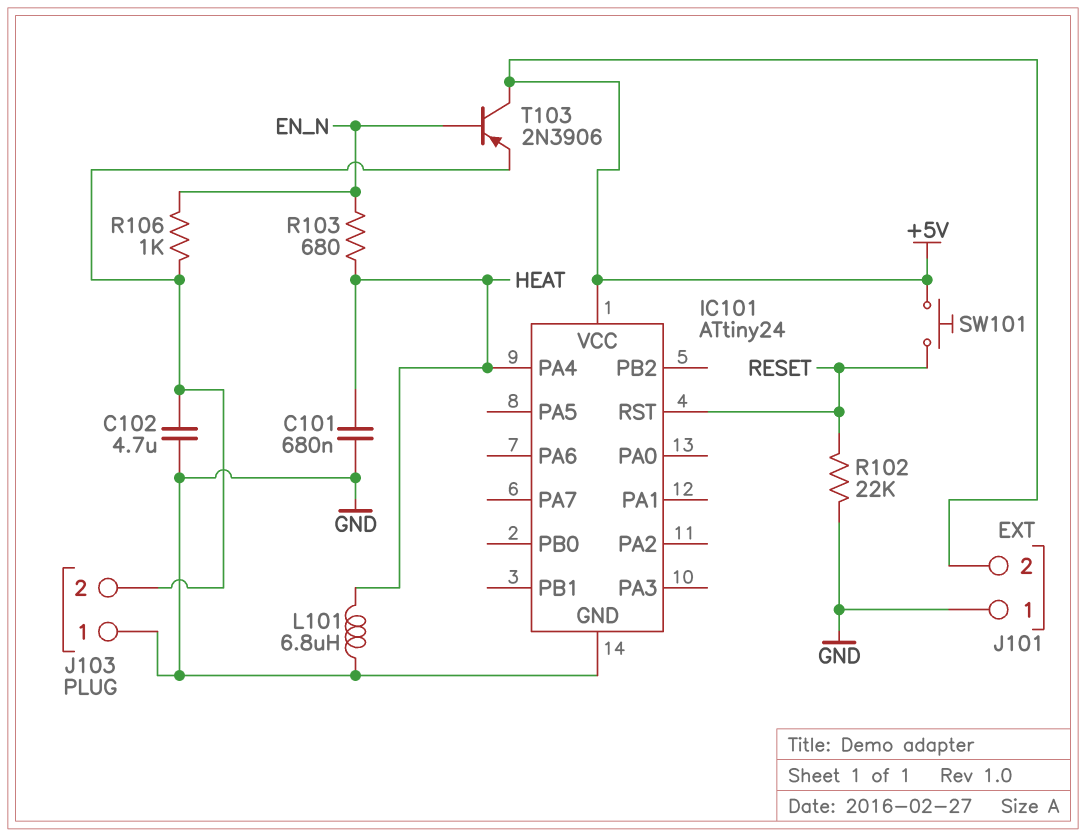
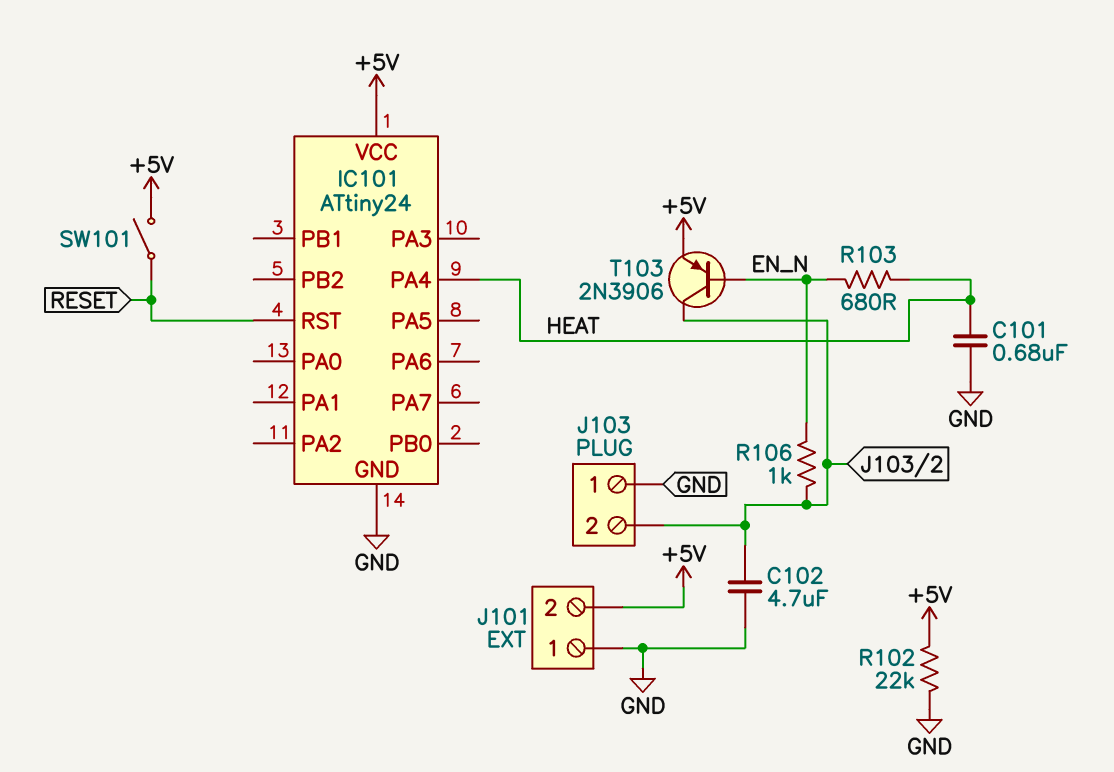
L101: 6.8uH (GND, HEAT) -> none
R102: 22k (GND, RESET) -> 22k (+5V, GND)
SW101: button (+5V, RESET) -> switch (+5V, RESET)
T103: PNP 2N3906 (B EN_N, C +5V, E J103/2) -> PNP 2N3906 (B EN_N, C J103/2, E +5V)

